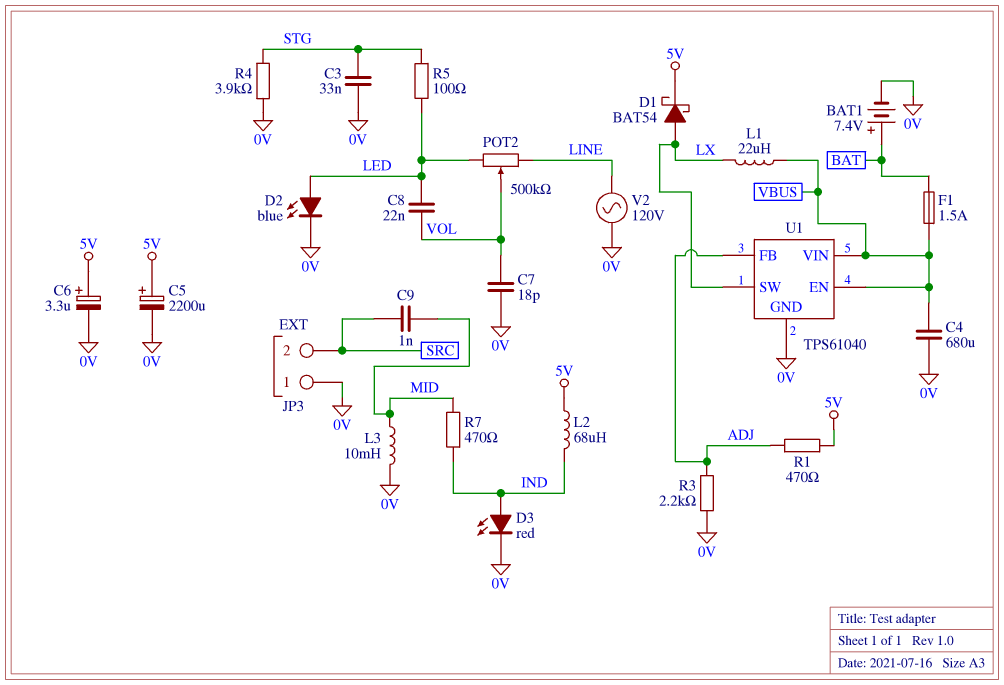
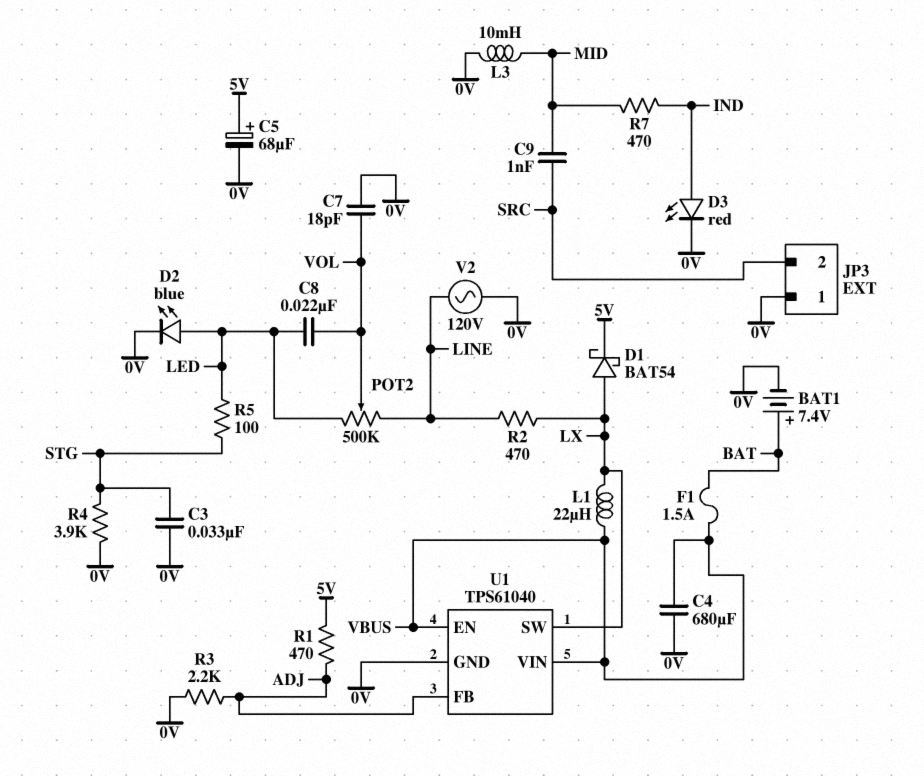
C5: 2200uF (plus 5V, minus 0V) -> 68uF (plus 5V, minus 0V)
C6: 3.3uF (plus 5V, minus 0V) -> none
L2: 68uH (5V, IND) -> none
R2: none -> 470 (LINE, LX)

